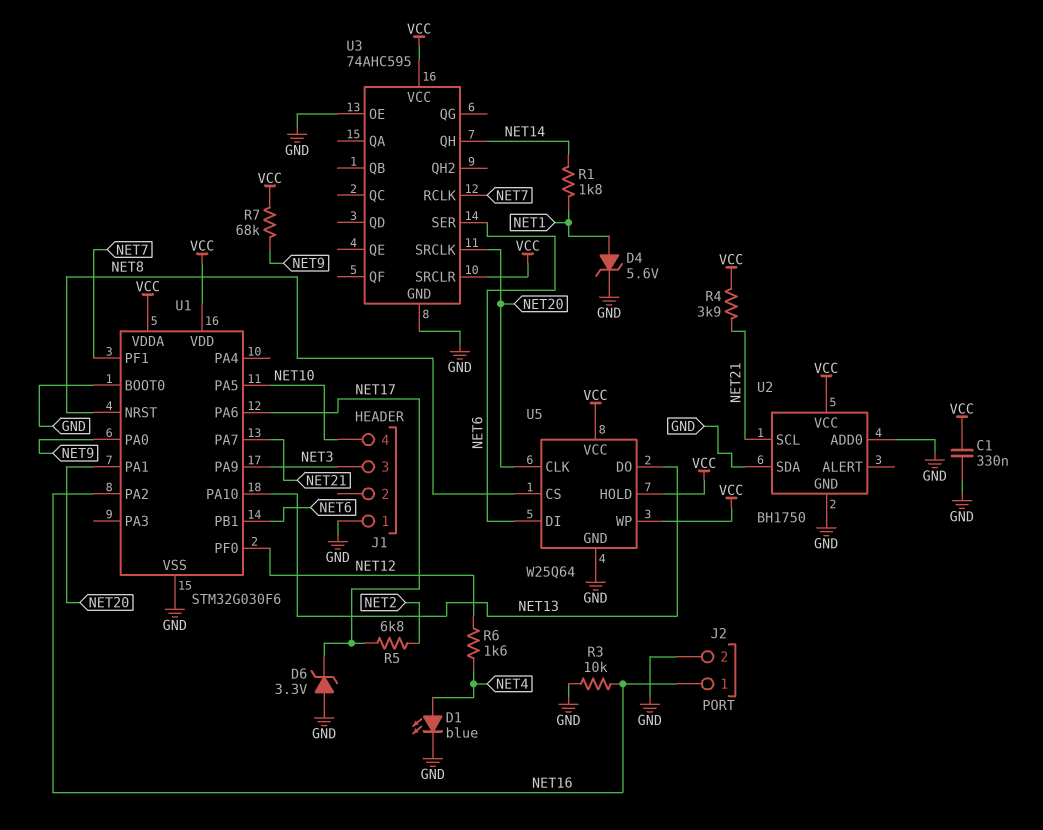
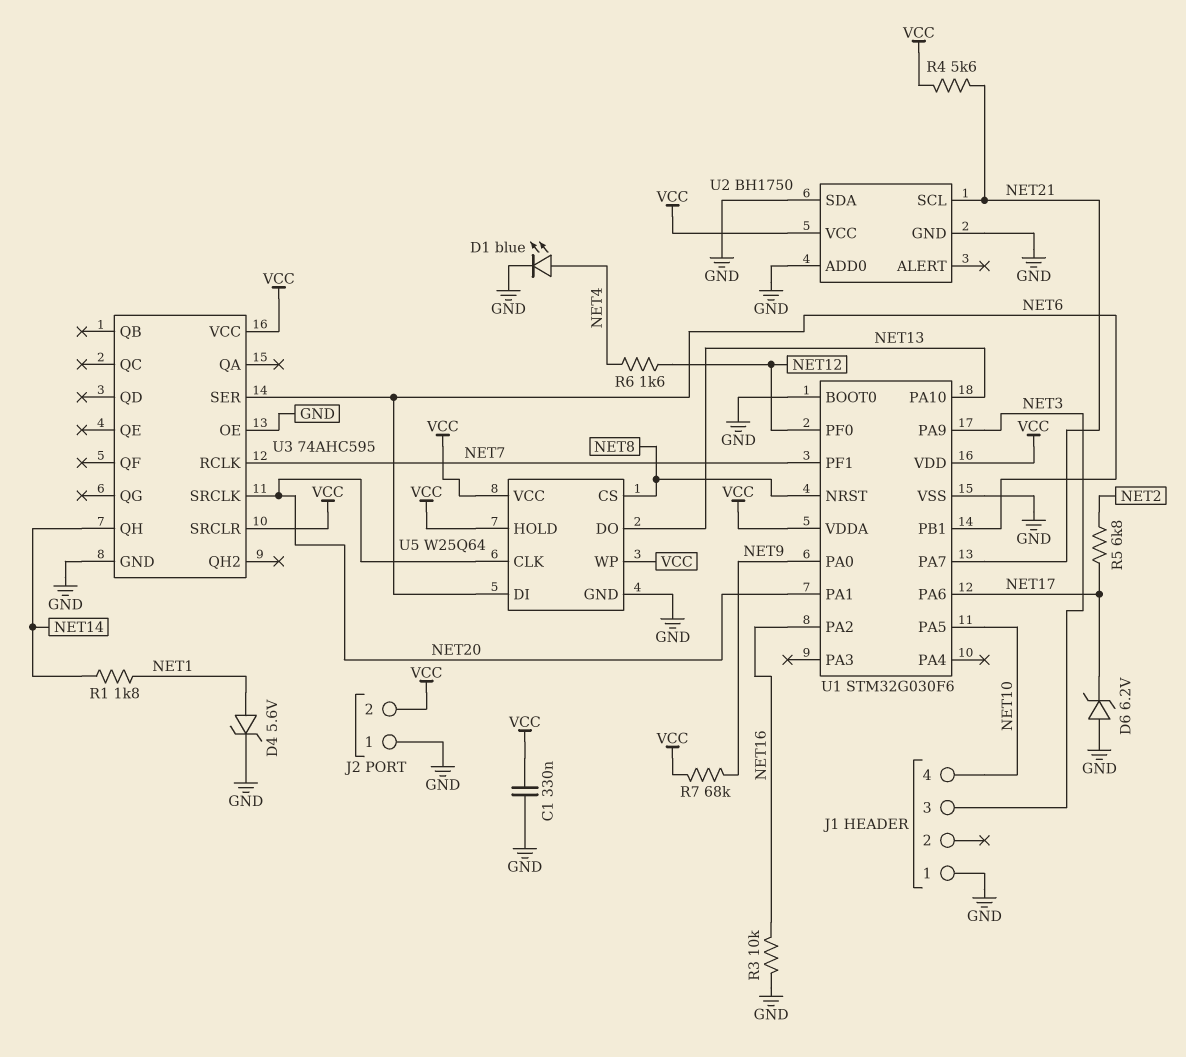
D6: zener 3.3V (A GND, K NET17) -> zener 6.2V (A GND, K NET17)
J2 pin 1: NET16 -> GND
J2 pin 2: GND -> VCC
R4: 3.9k (NET21, VCC) -> 5.6k (NET21, VCC)

